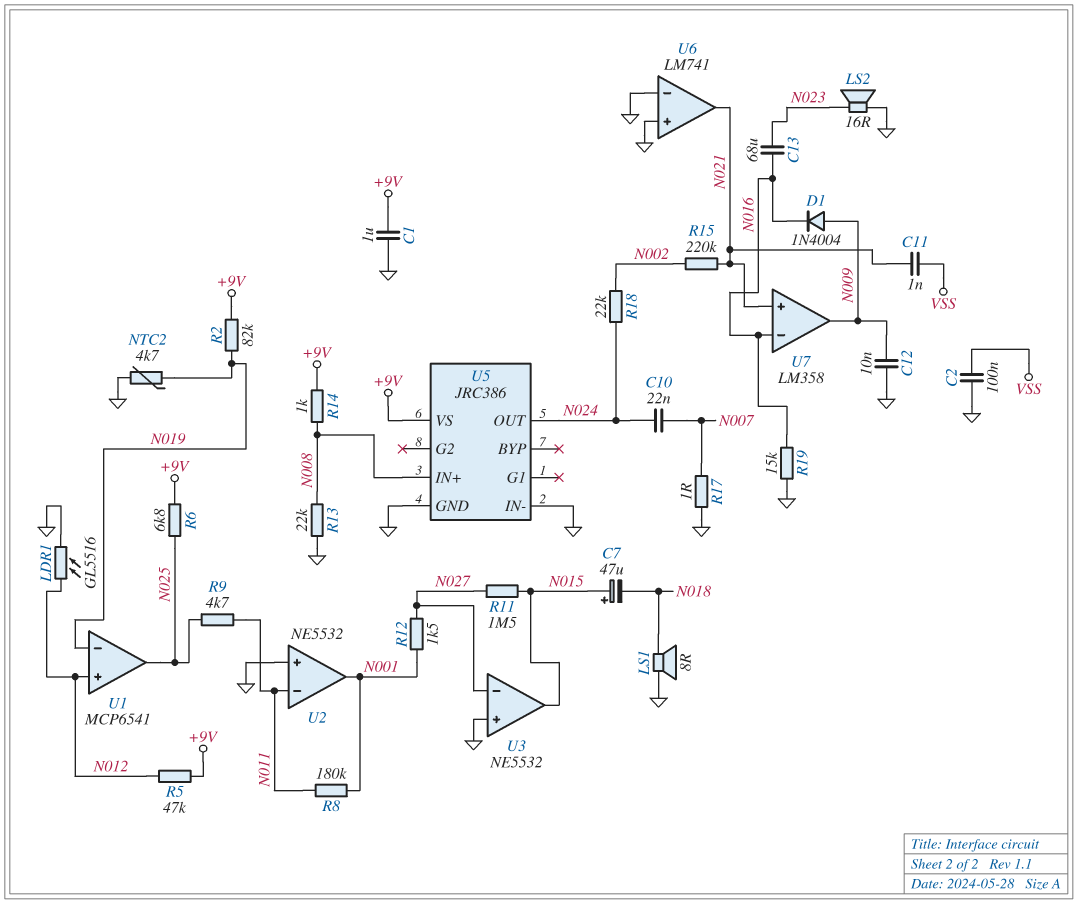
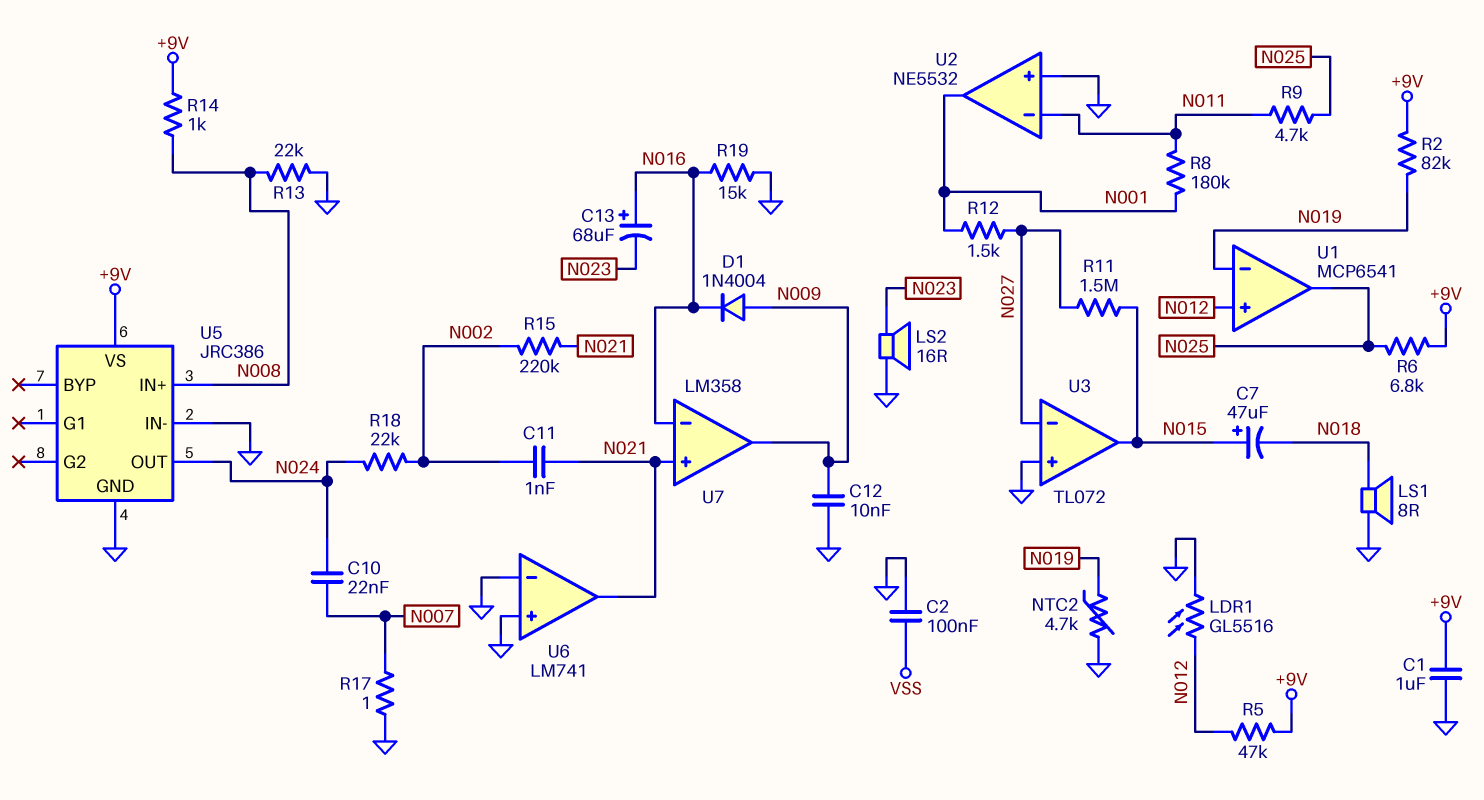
C11: 1nF (N021, VSS) -> 1nF (N002, N021)
C13: 68uF (N016, N023) -> 68uF (plus N016, minus N023)
U3: NE5532 -> TL072

